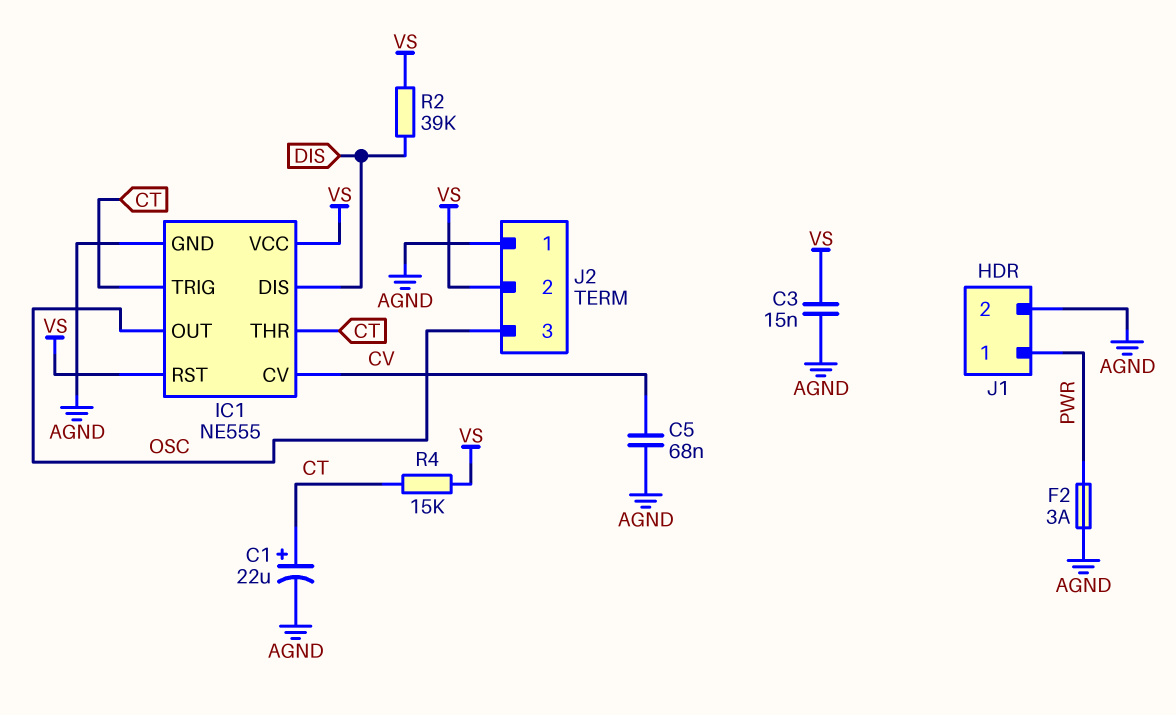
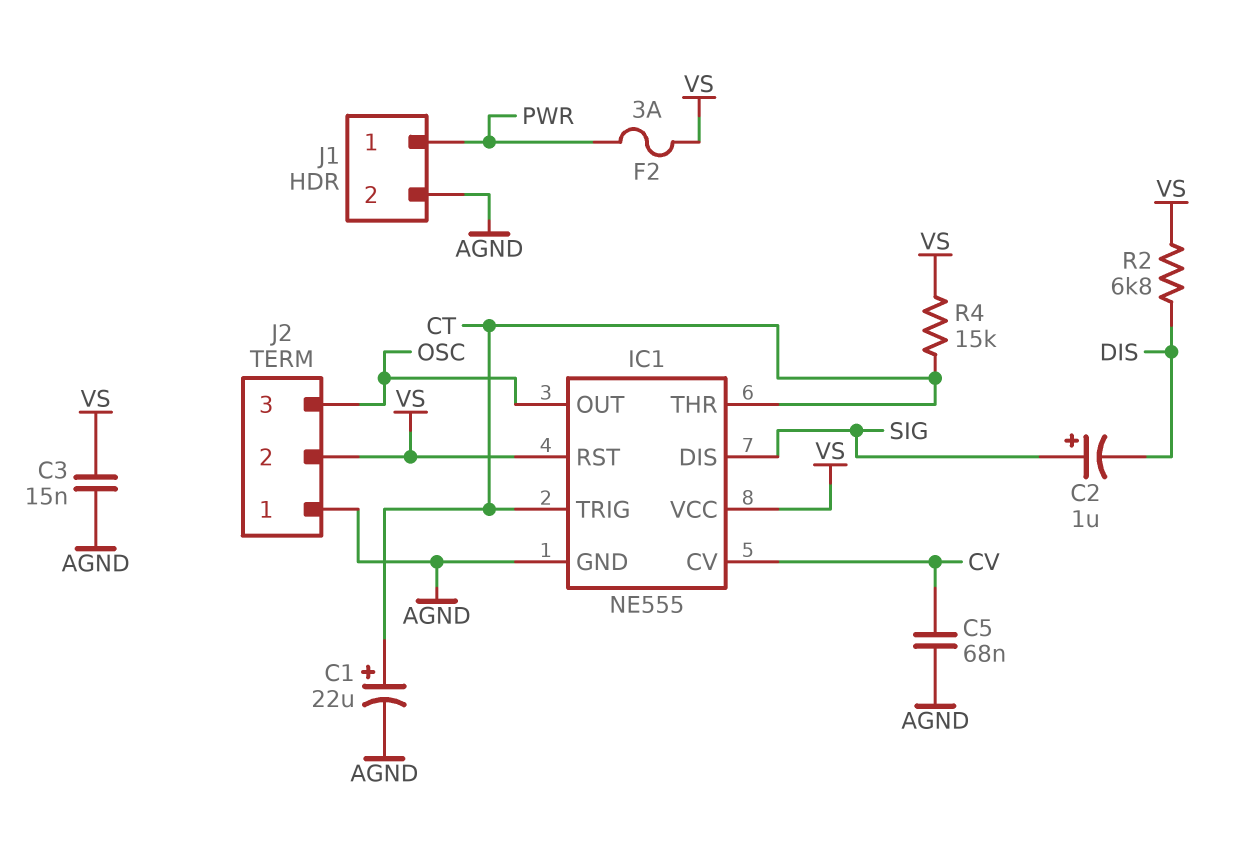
C2: none -> 1uF (plus SIG, minus DIS)
F2: 3A (AGND, PWR) -> 3A (PWR, VS)
IC1 pin DIS: DIS -> SIG
R2: 39k (DIS, VS) -> 6.8k (DIS, VS)

